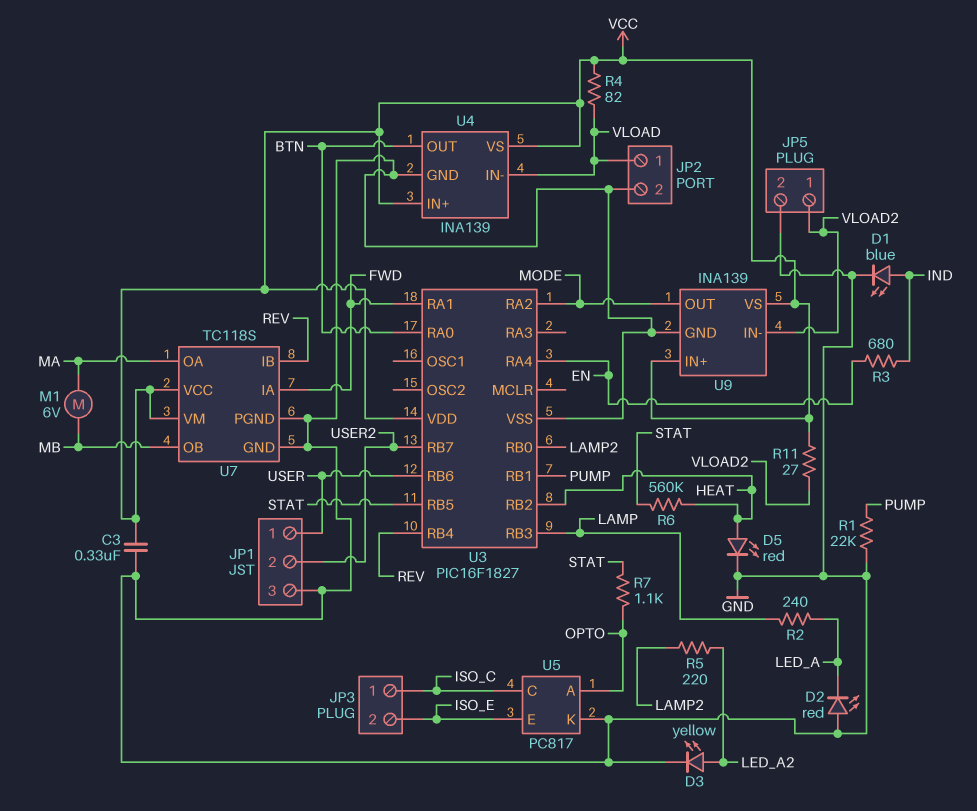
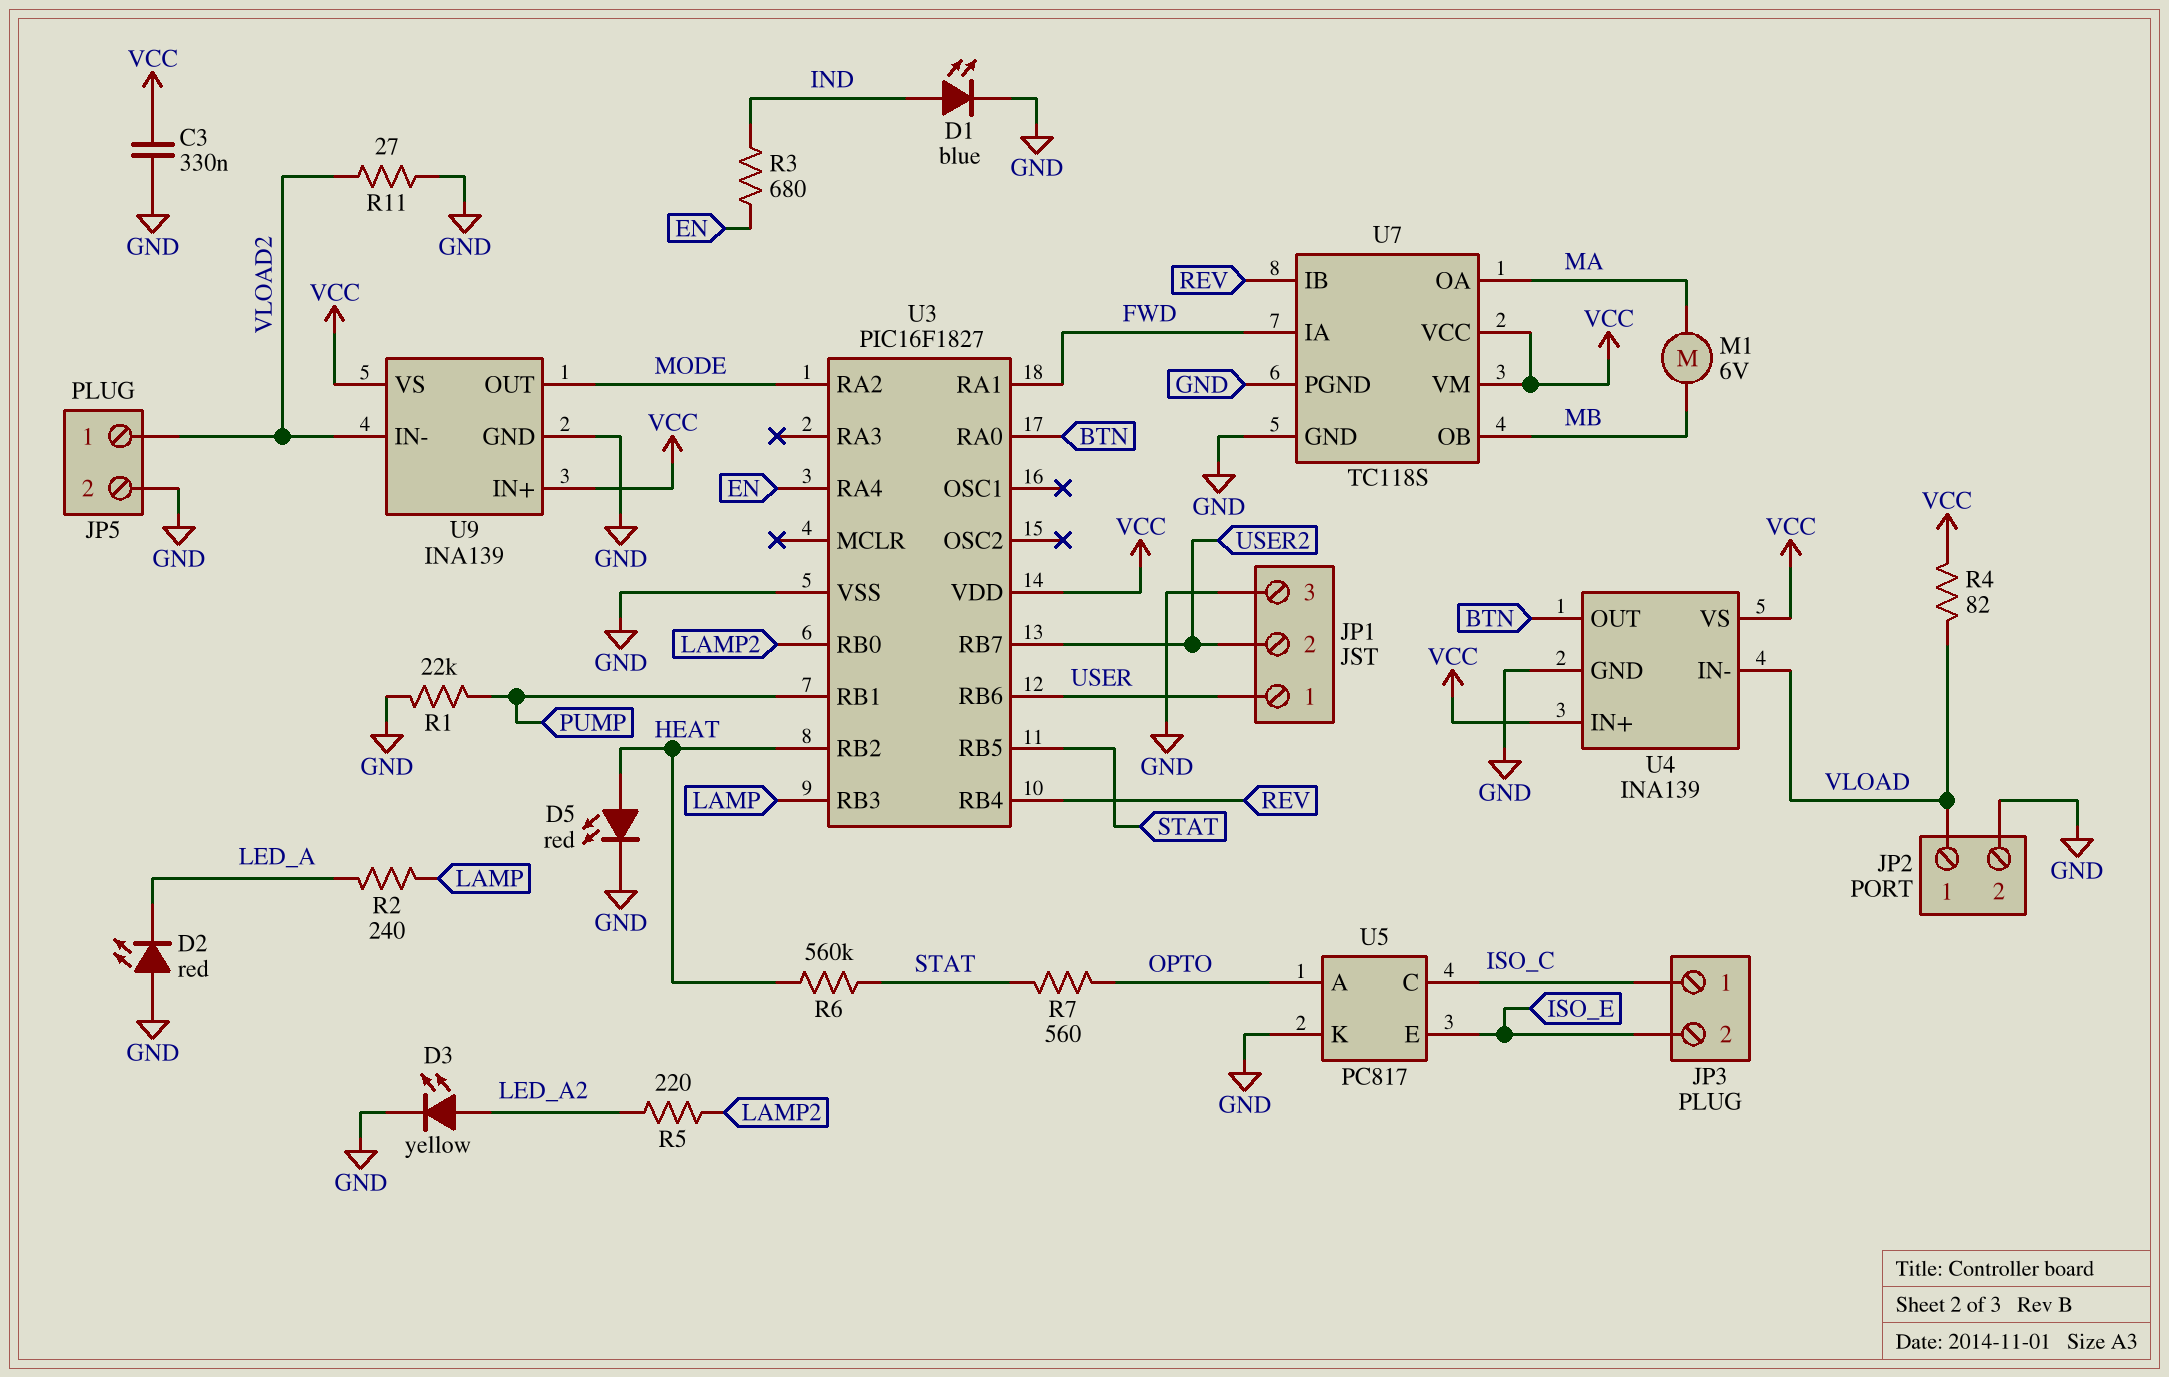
R7: 1.1k (OPTO, STAT) -> 560 (OPTO, STAT)
R11: 27 (VCC, VLOAD2) -> 27 (GND, VLOAD2)

